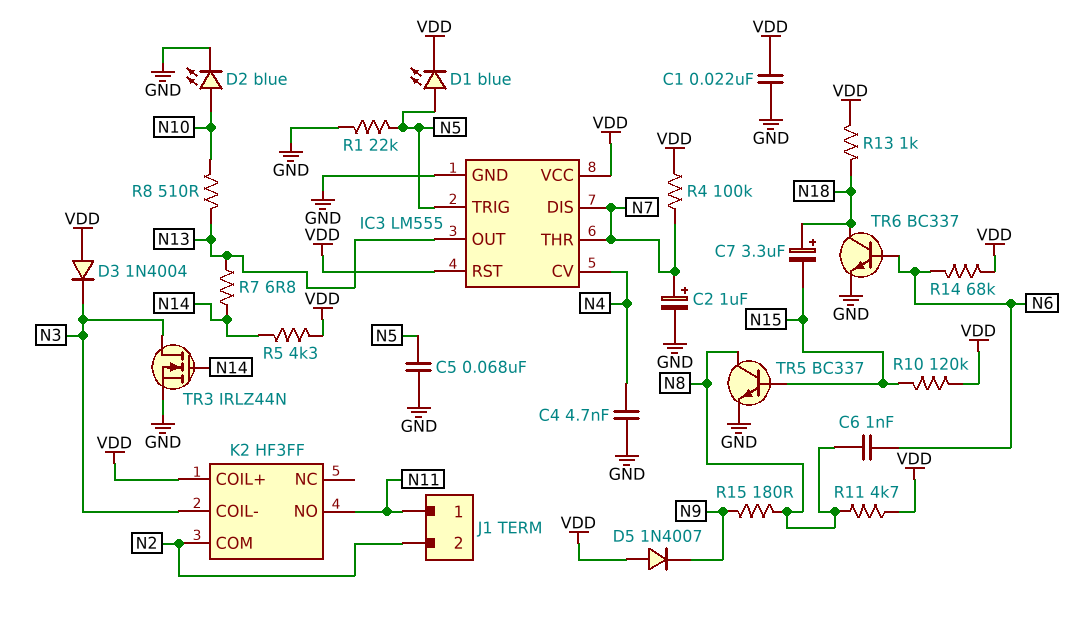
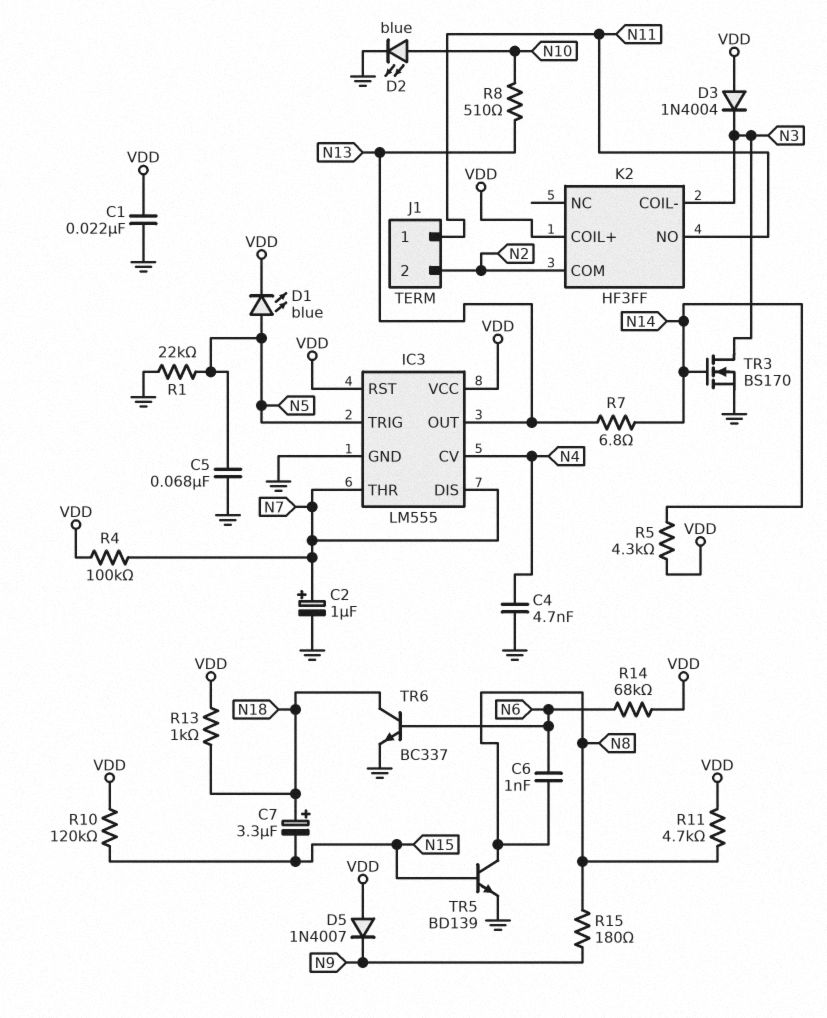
TR3: NMOS IRLZ44N (G N14, D N3, S GND) -> NMOS BS170 (G N14, D N3, S GND)
TR5: NPN BC337 (B N15, C N8, E GND) -> NPN BD139 (B N15, C N8, E GND)

